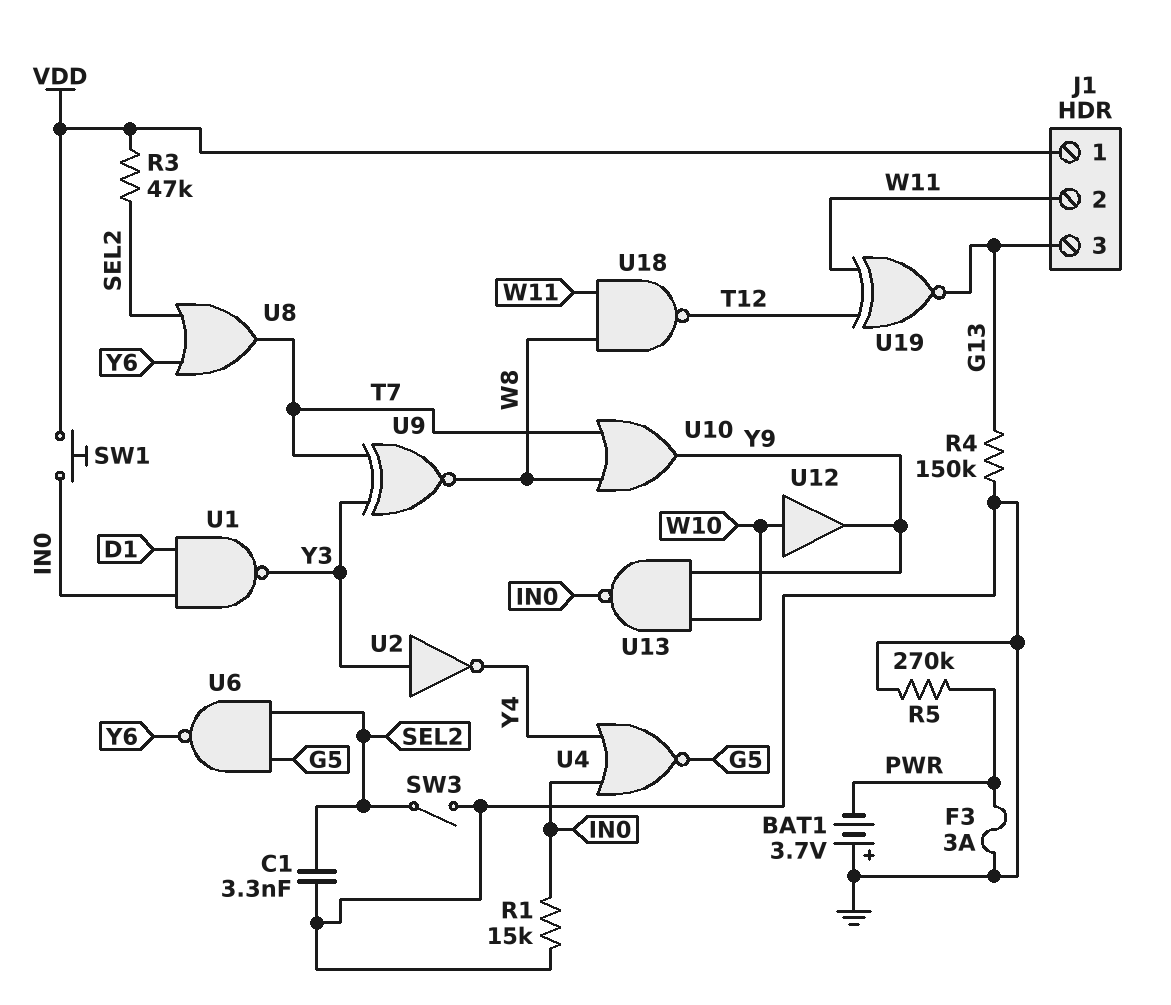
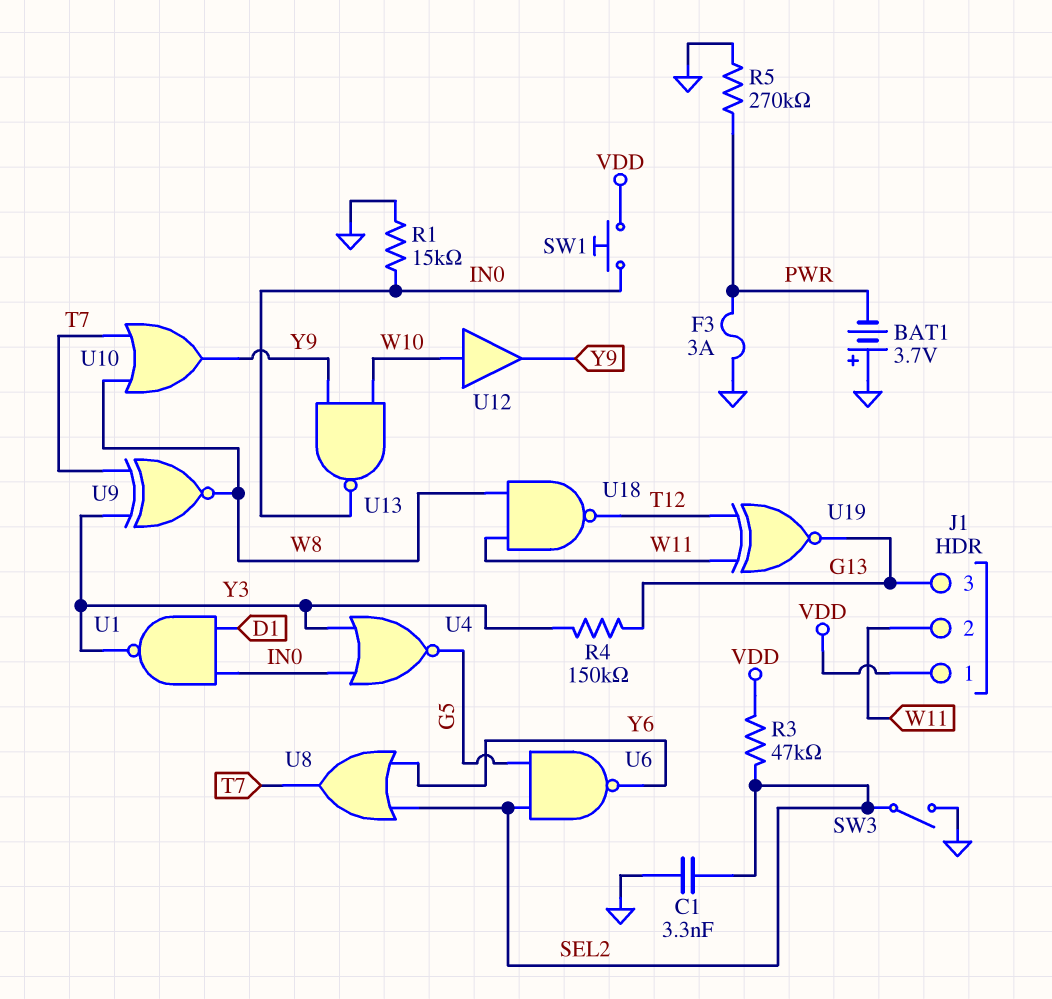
R4: 150k (G13, GND) -> 150k (G13, Y3)
U2: NOT (in Y3, out Y4) -> none
U4: NOR (in IN0, in Y4, out G5) -> NOR (in IN0, in Y3, out G5)

